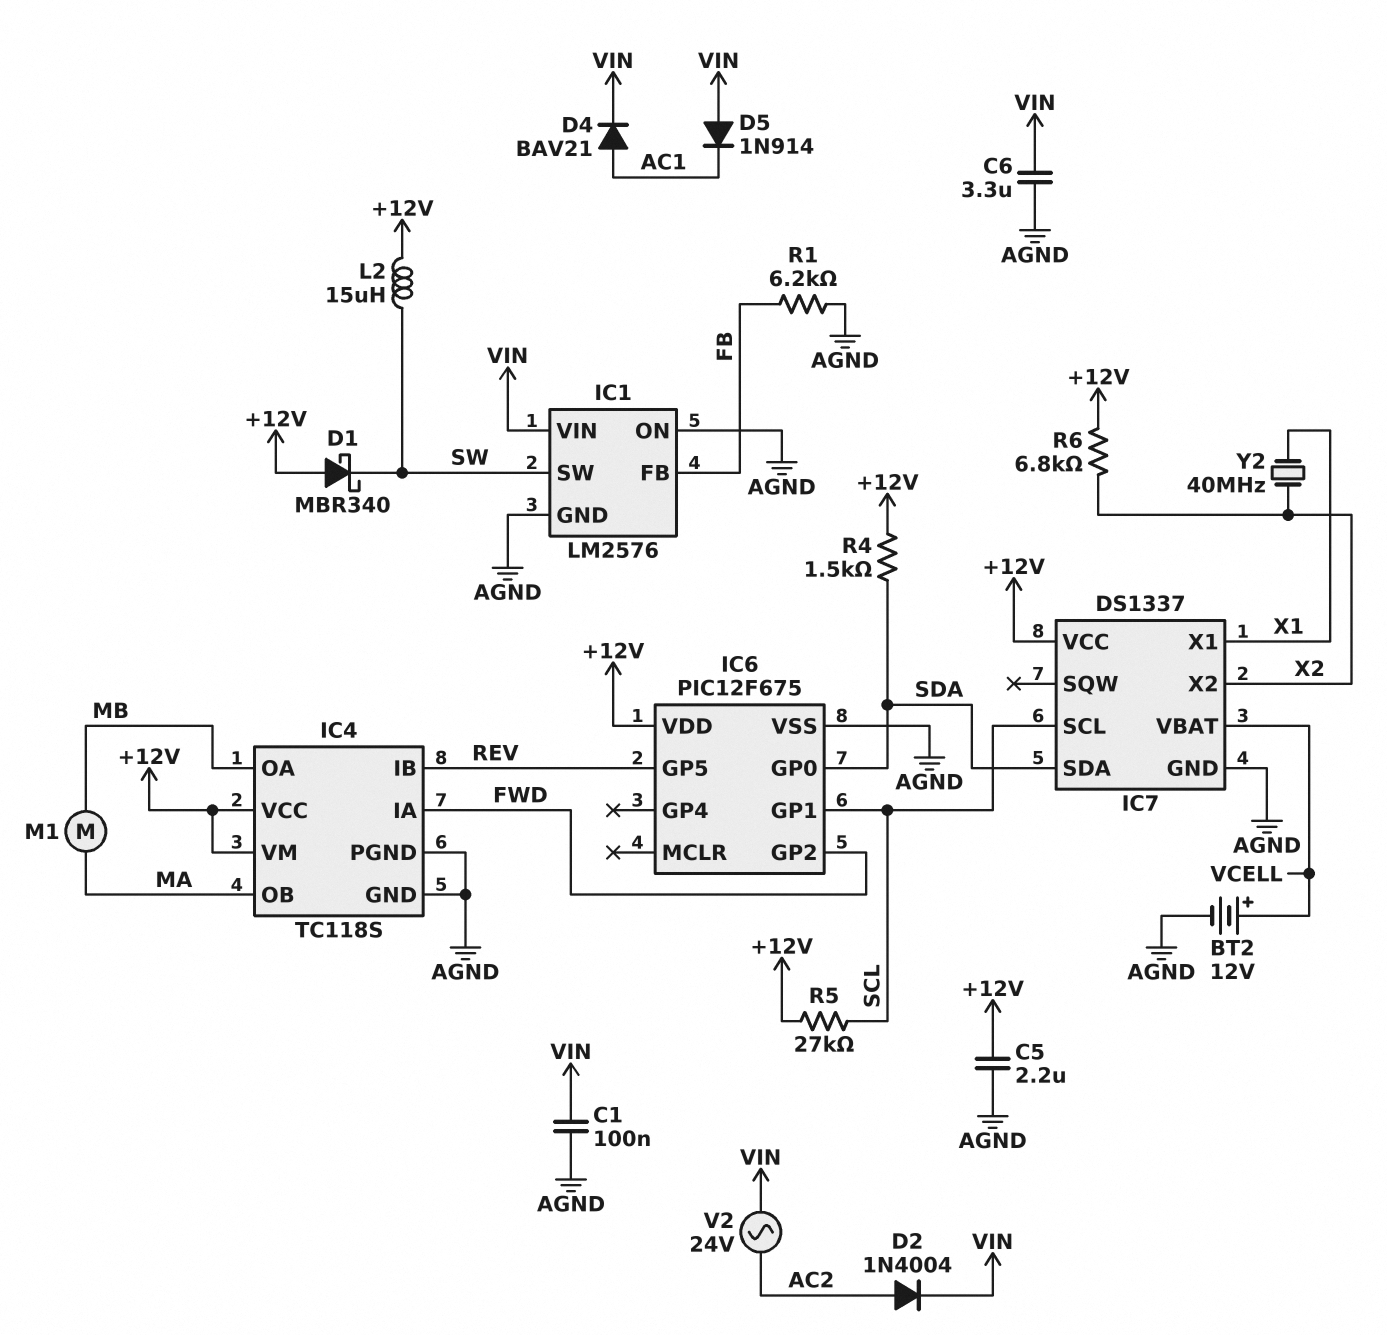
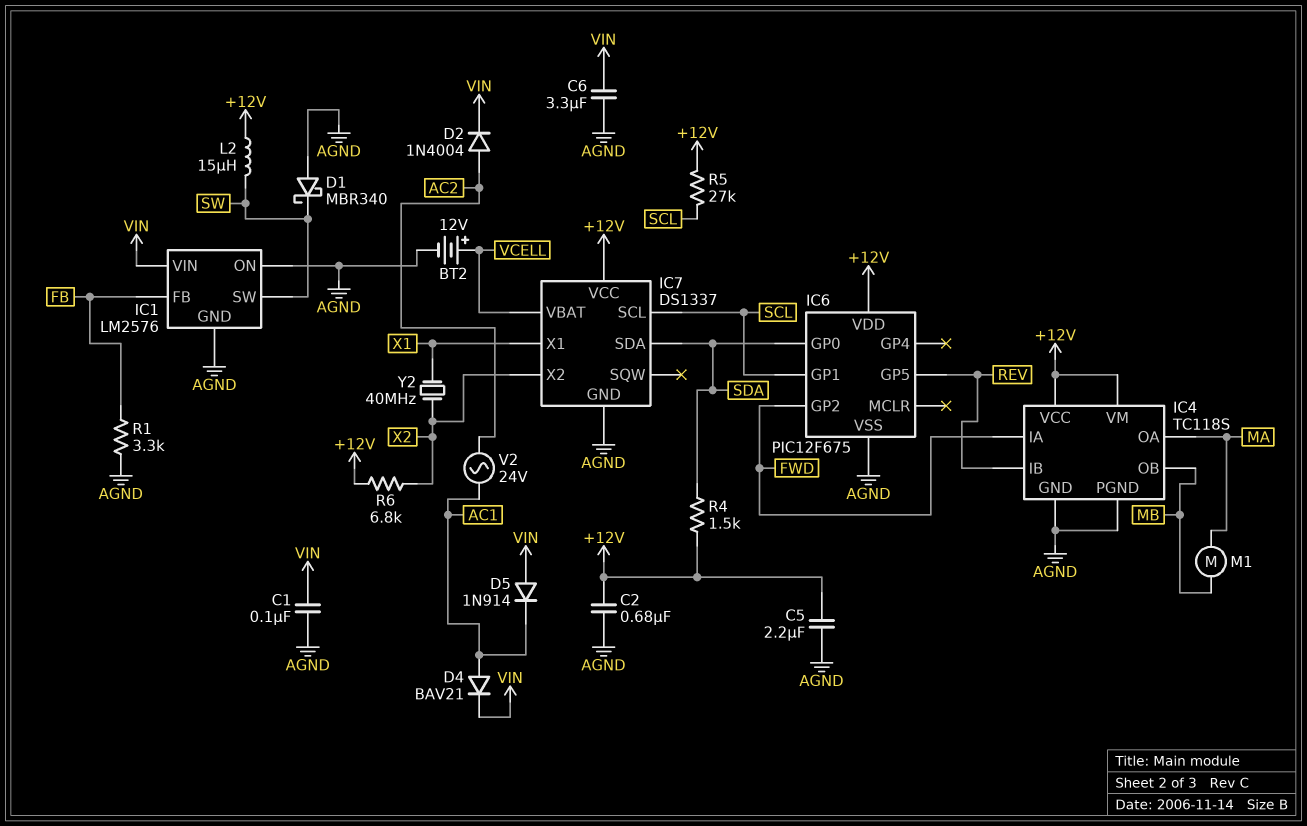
C2: none -> 680nF (+12V, AGND)
D1: schottky MBR340 (A +12V, K SW) -> schottky MBR340 (A AGND, K SW)
IC4 pin OA: MB -> MA
IC4 pin OB: MA -> MB
R1: 6.2k (AGND, FB) -> 3.3k (AGND, FB)
V2: AC 24V (AC2, VIN) -> AC 24V (AC1, AC2)

